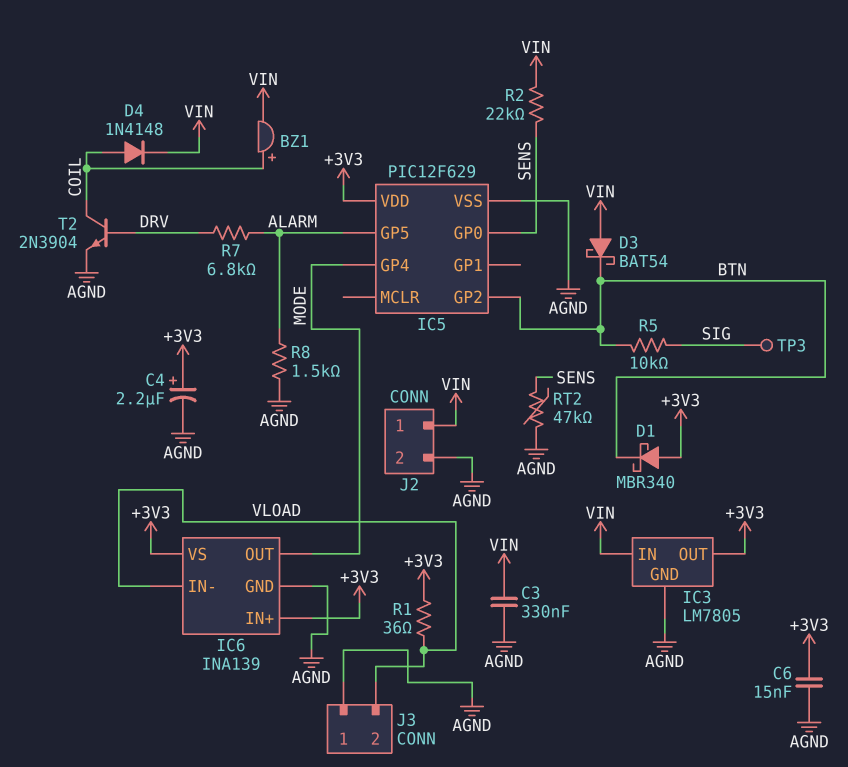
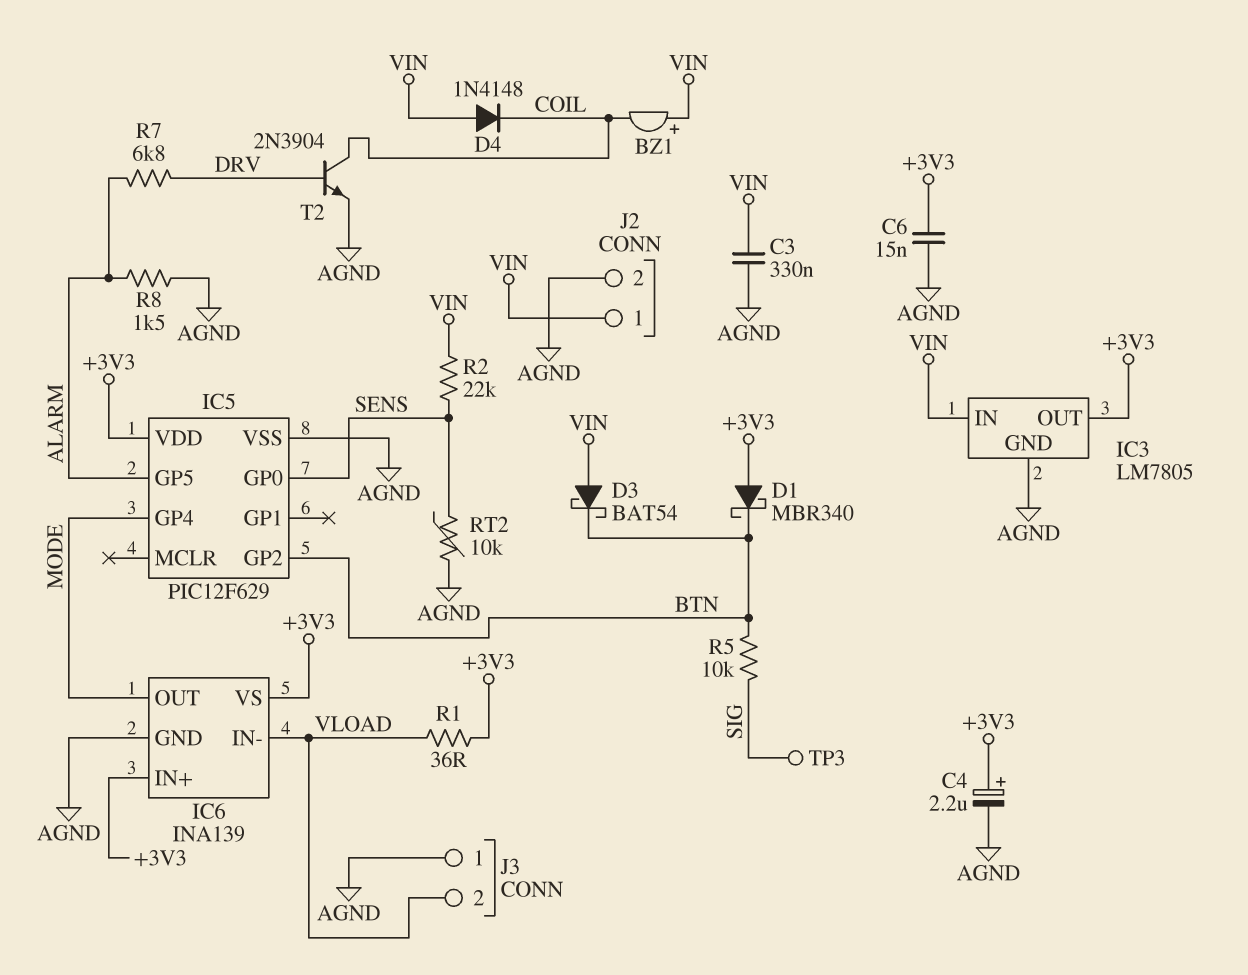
BZ1: buzzer (plus COIL, minus VIN) -> buzzer (plus VIN, minus COIL)
D4: diode 1N4148 (A COIL, K VIN) -> diode 1N4148 (A VIN, K COIL)
RT2: 47k (AGND, SENS) -> 10k (AGND, SENS)

